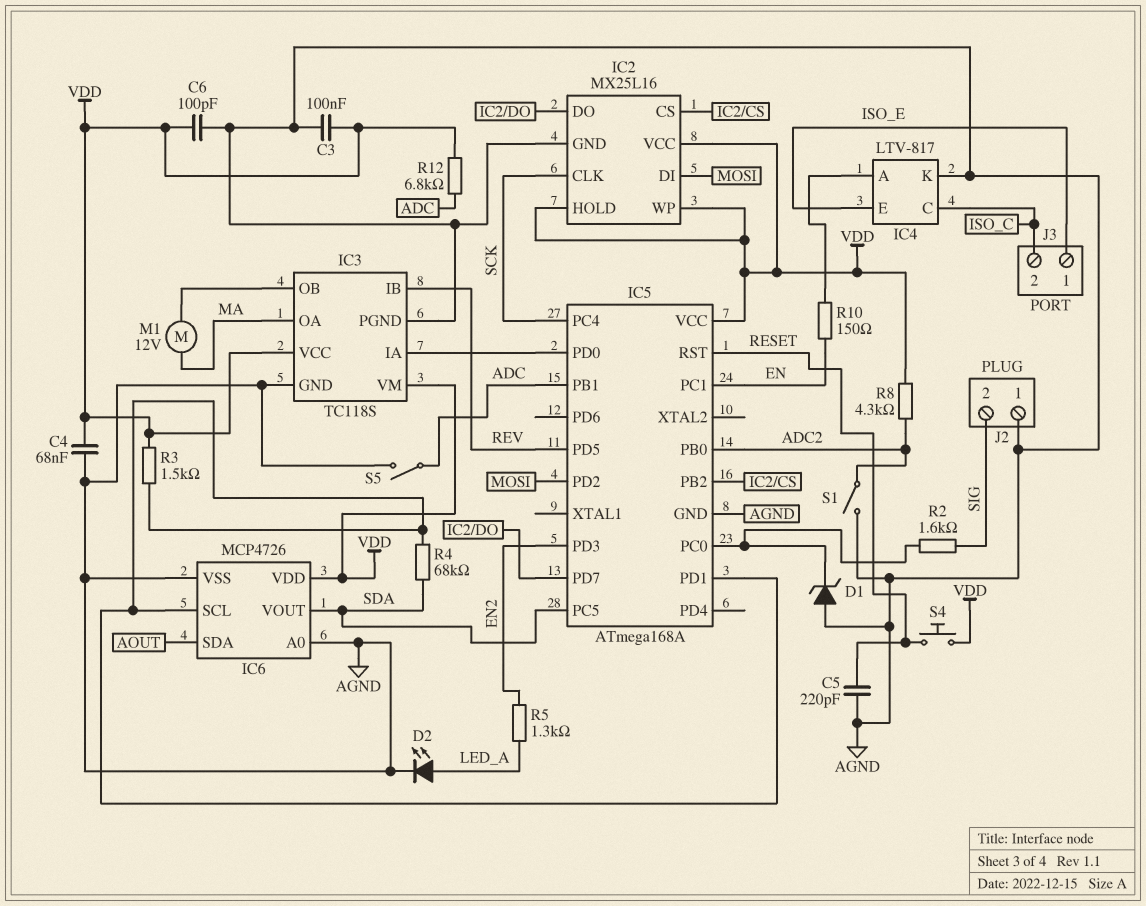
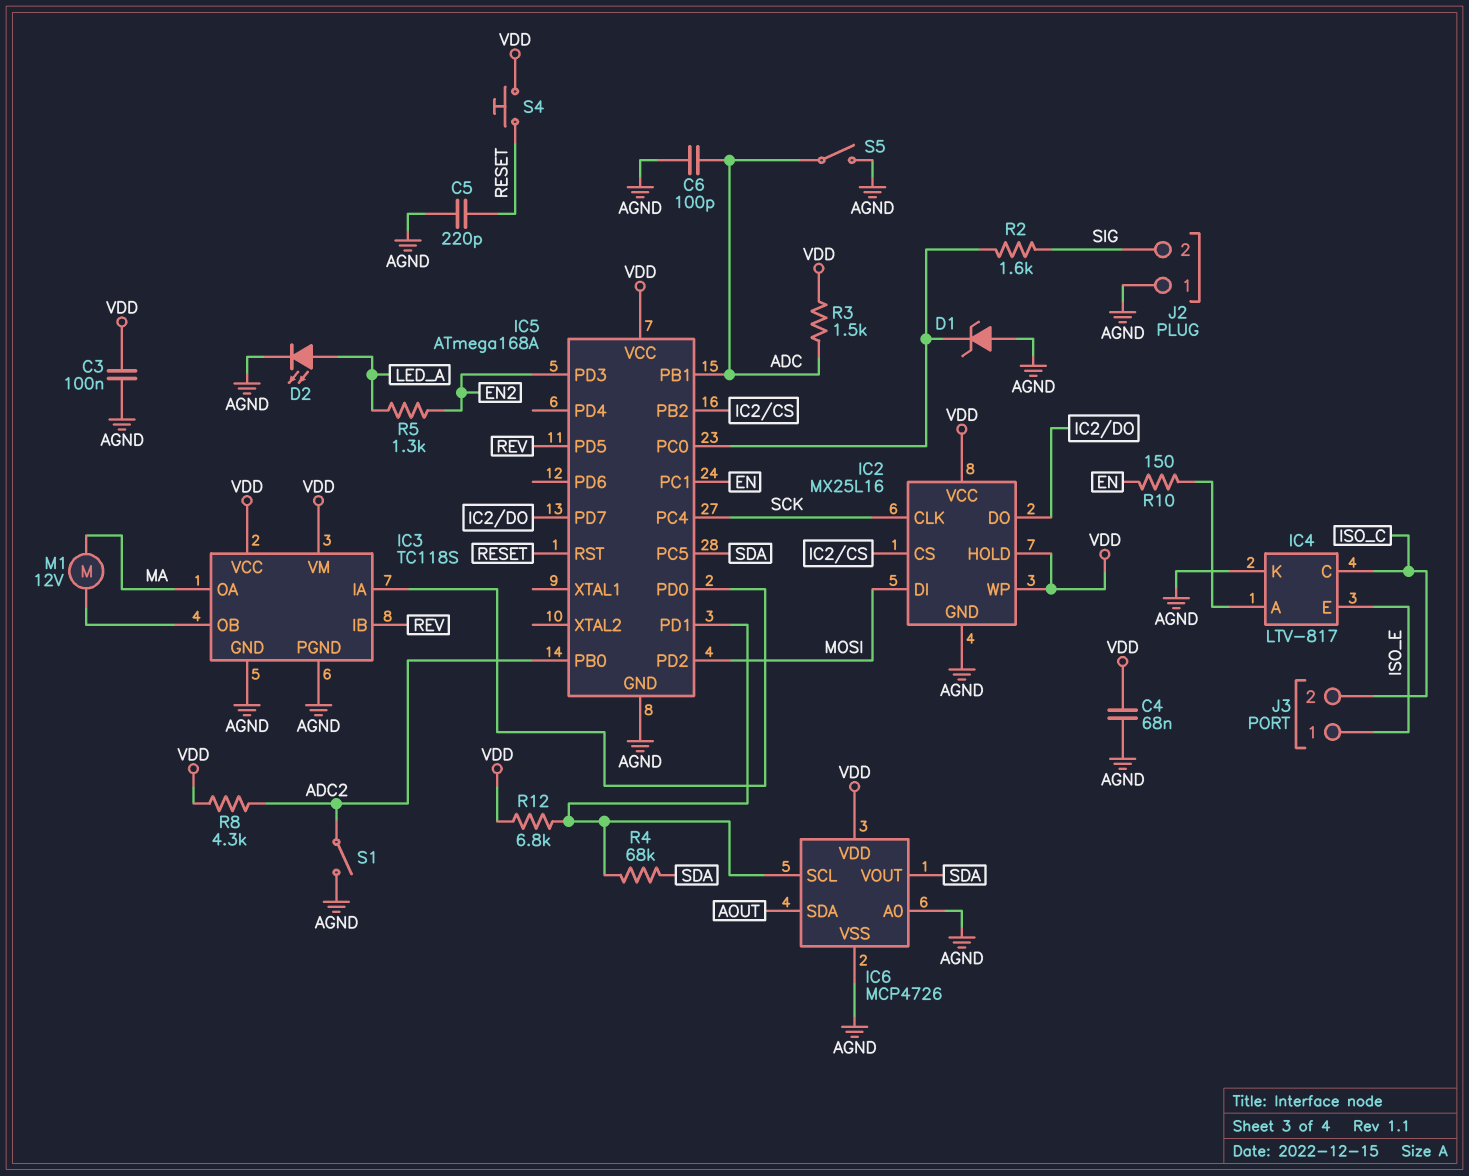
C6: 100pF (AGND, VDD) -> 100pF (ADC, AGND)
R3: 1.5k (IC5/PD1, VDD) -> 1.5k (ADC, VDD)
R12: 6.8k (ADC, VDD) -> 6.8k (IC5/PD1, VDD)

